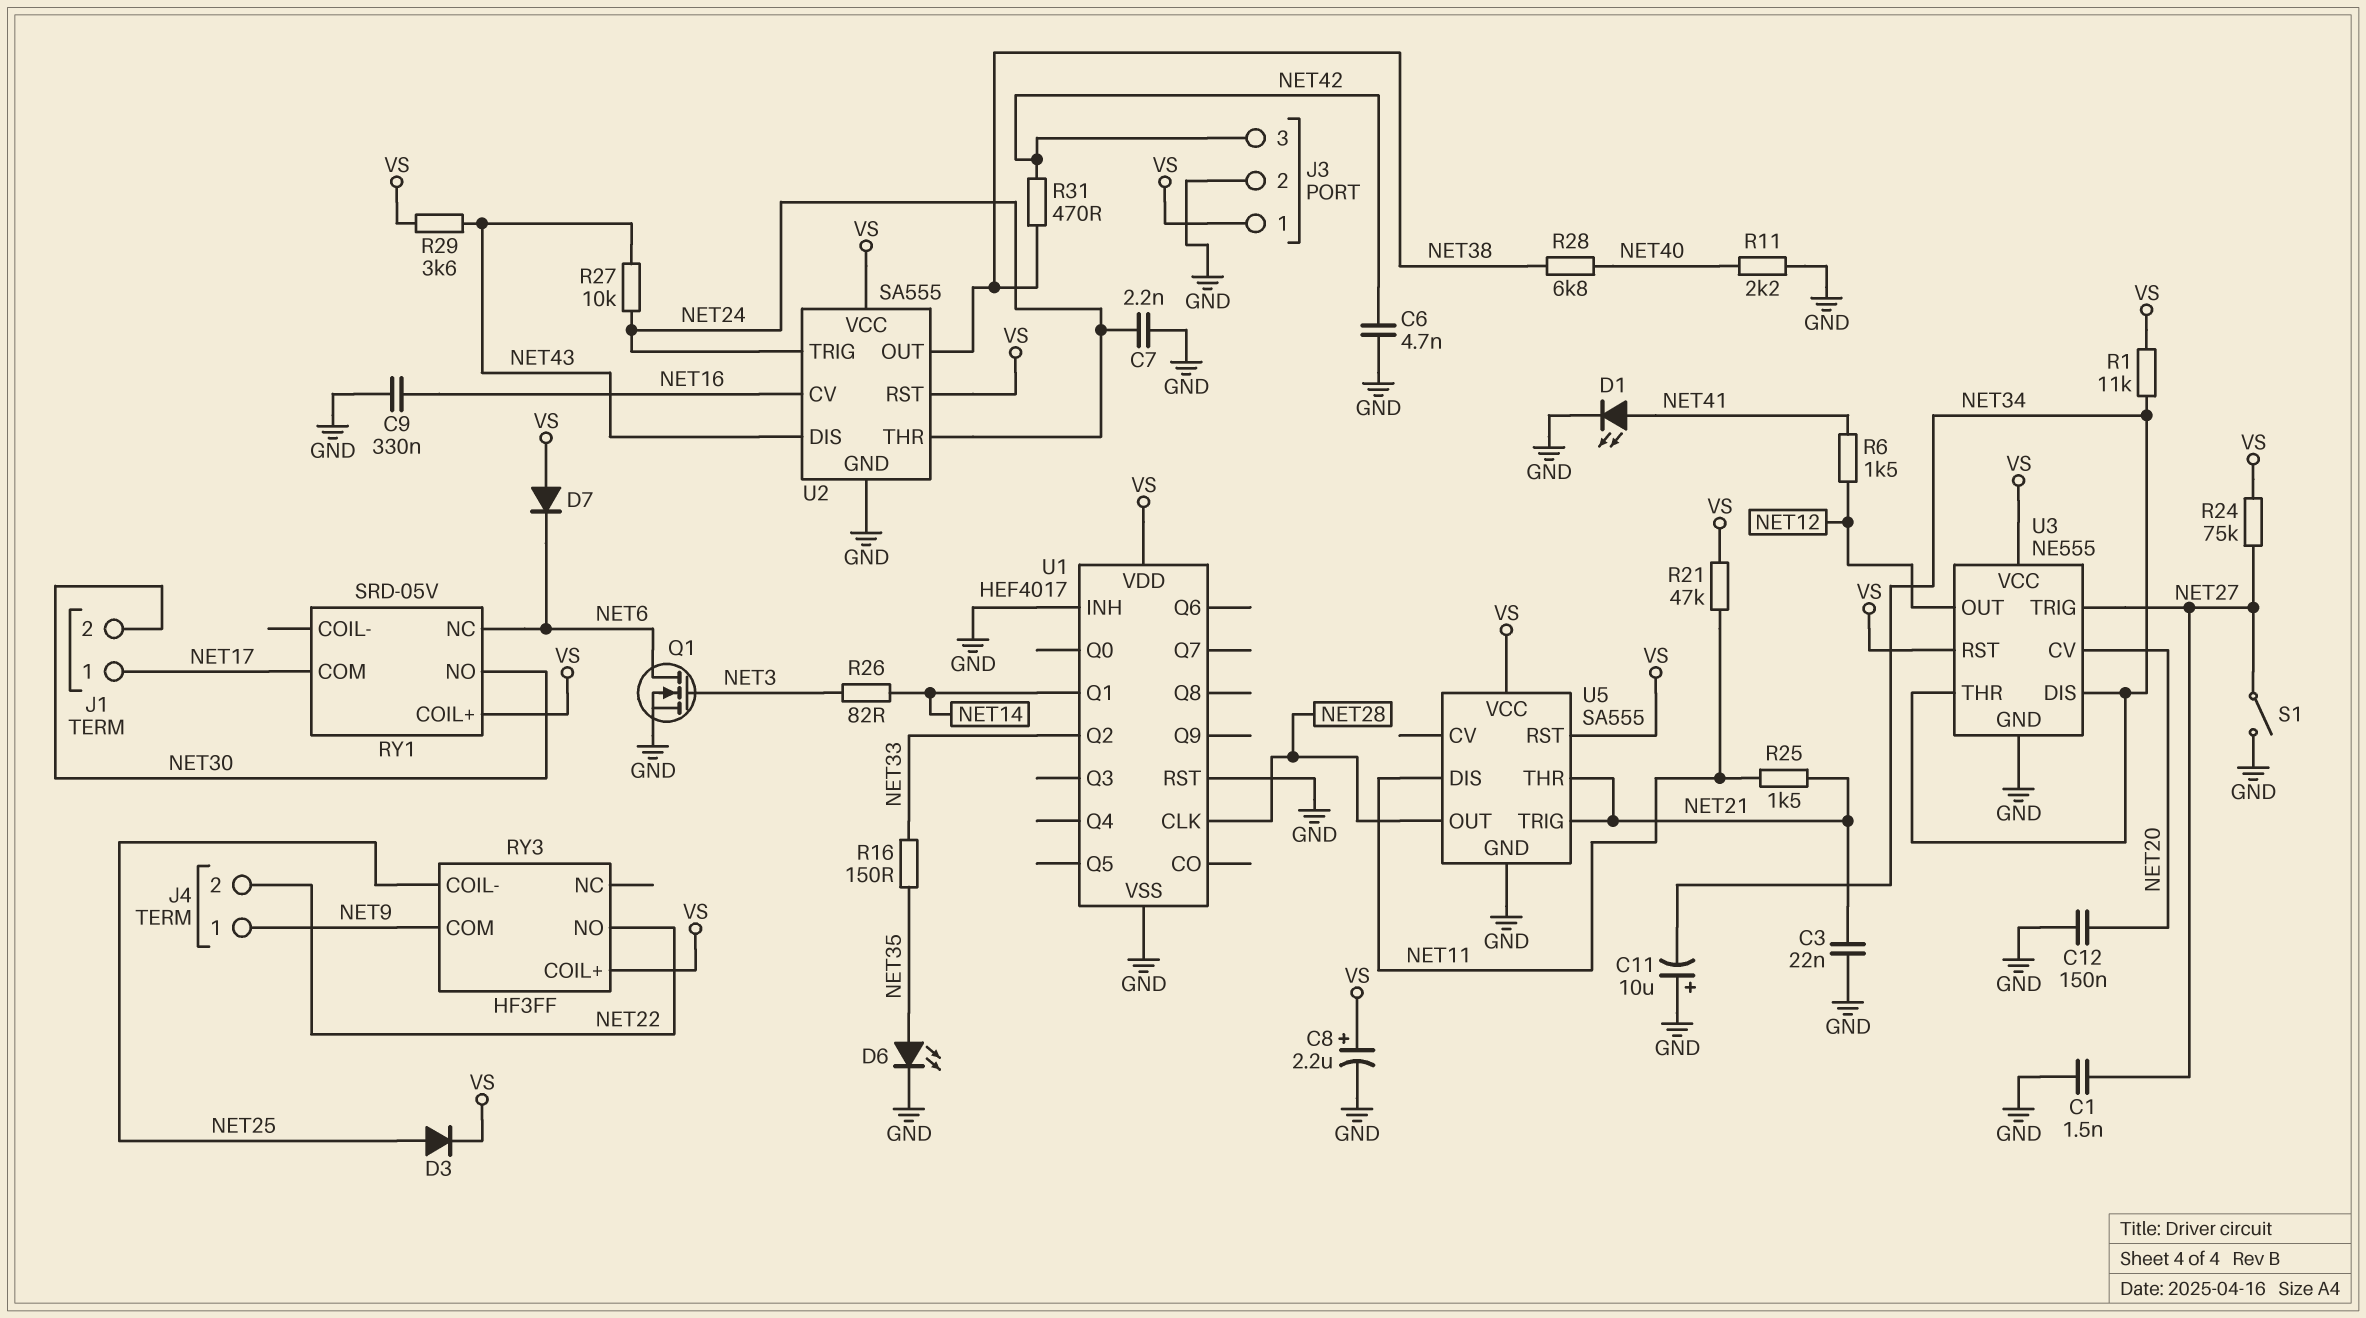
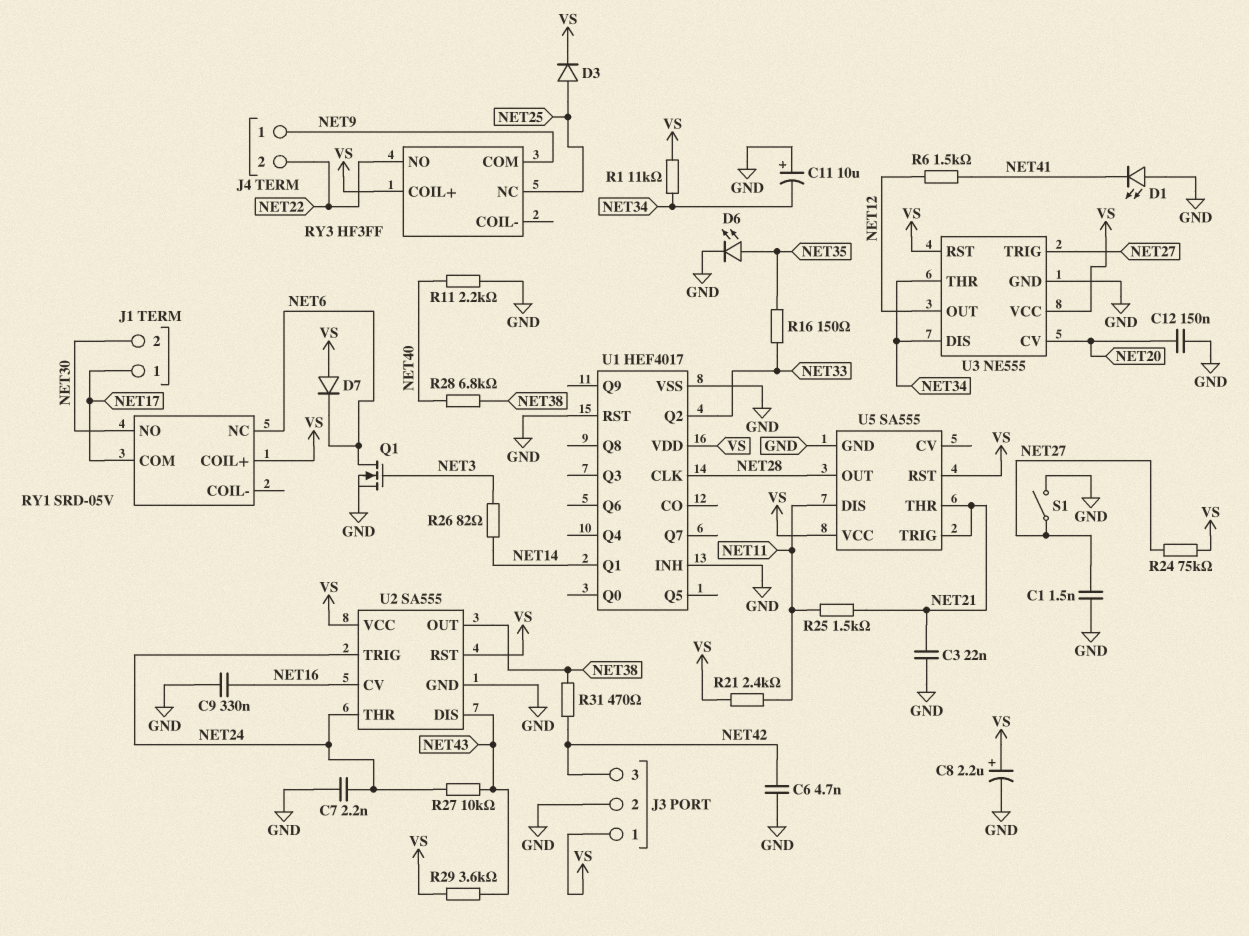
D1: LED (A NET41, K GND) -> LED (A GND, K NET41)
R21: 47k (NET11, VS) -> 2.4k (NET11, VS)
RY3 pin COIL-: NET25 -> none
RY3 pin NC: none -> NET25

